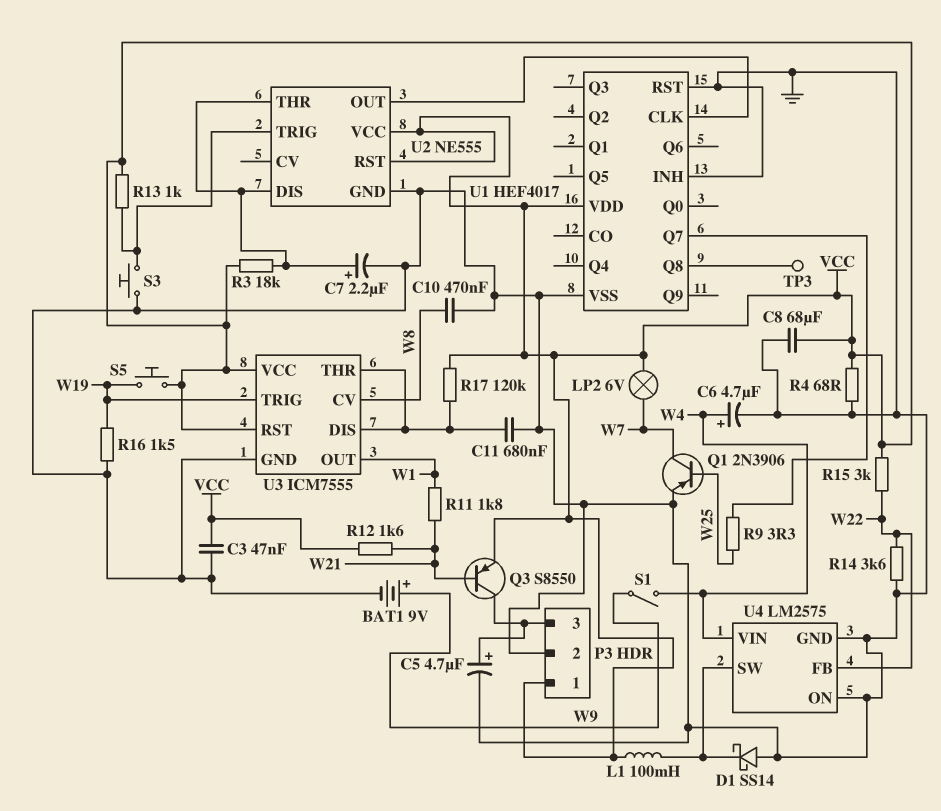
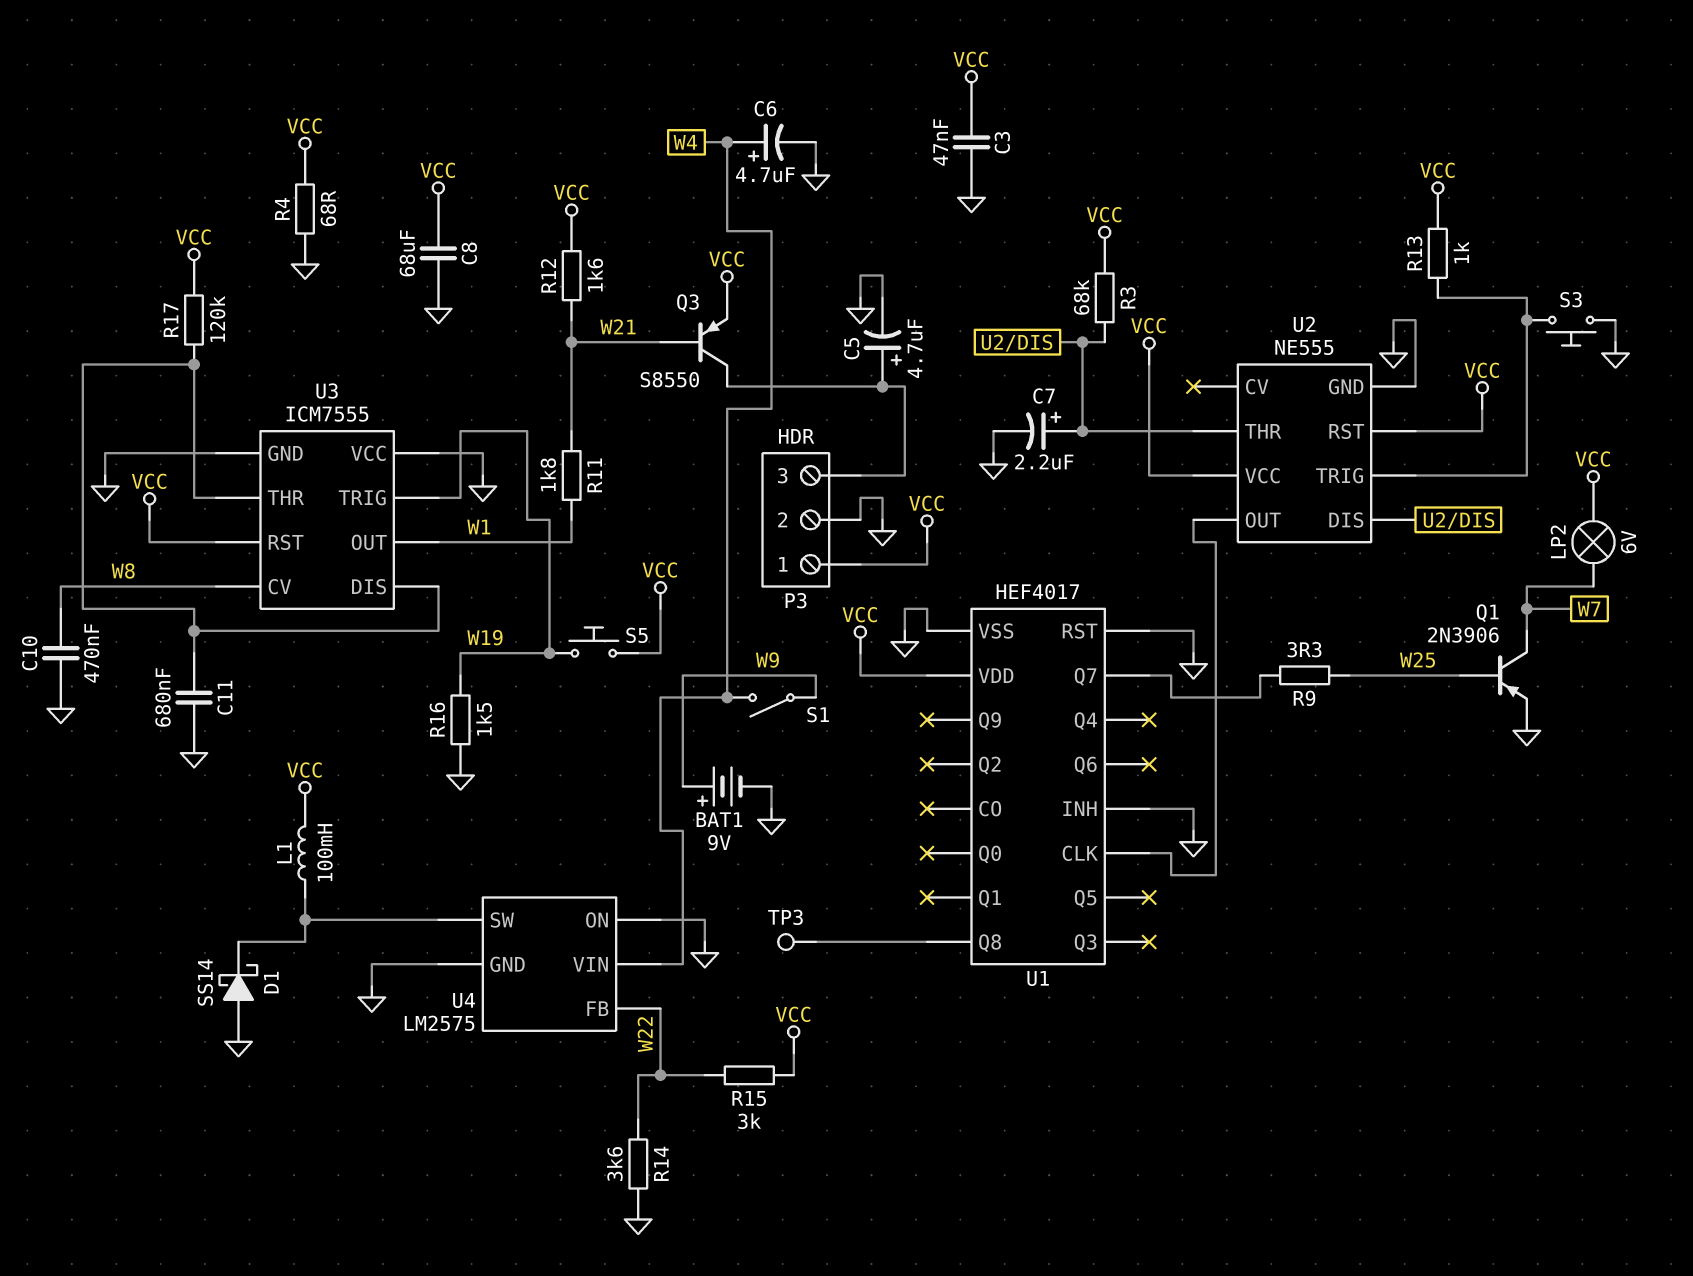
R3: 18k (U2/DIS, VCC) -> 68k (U2/DIS, VCC)
U3 pin VCC: VCC -> GND

